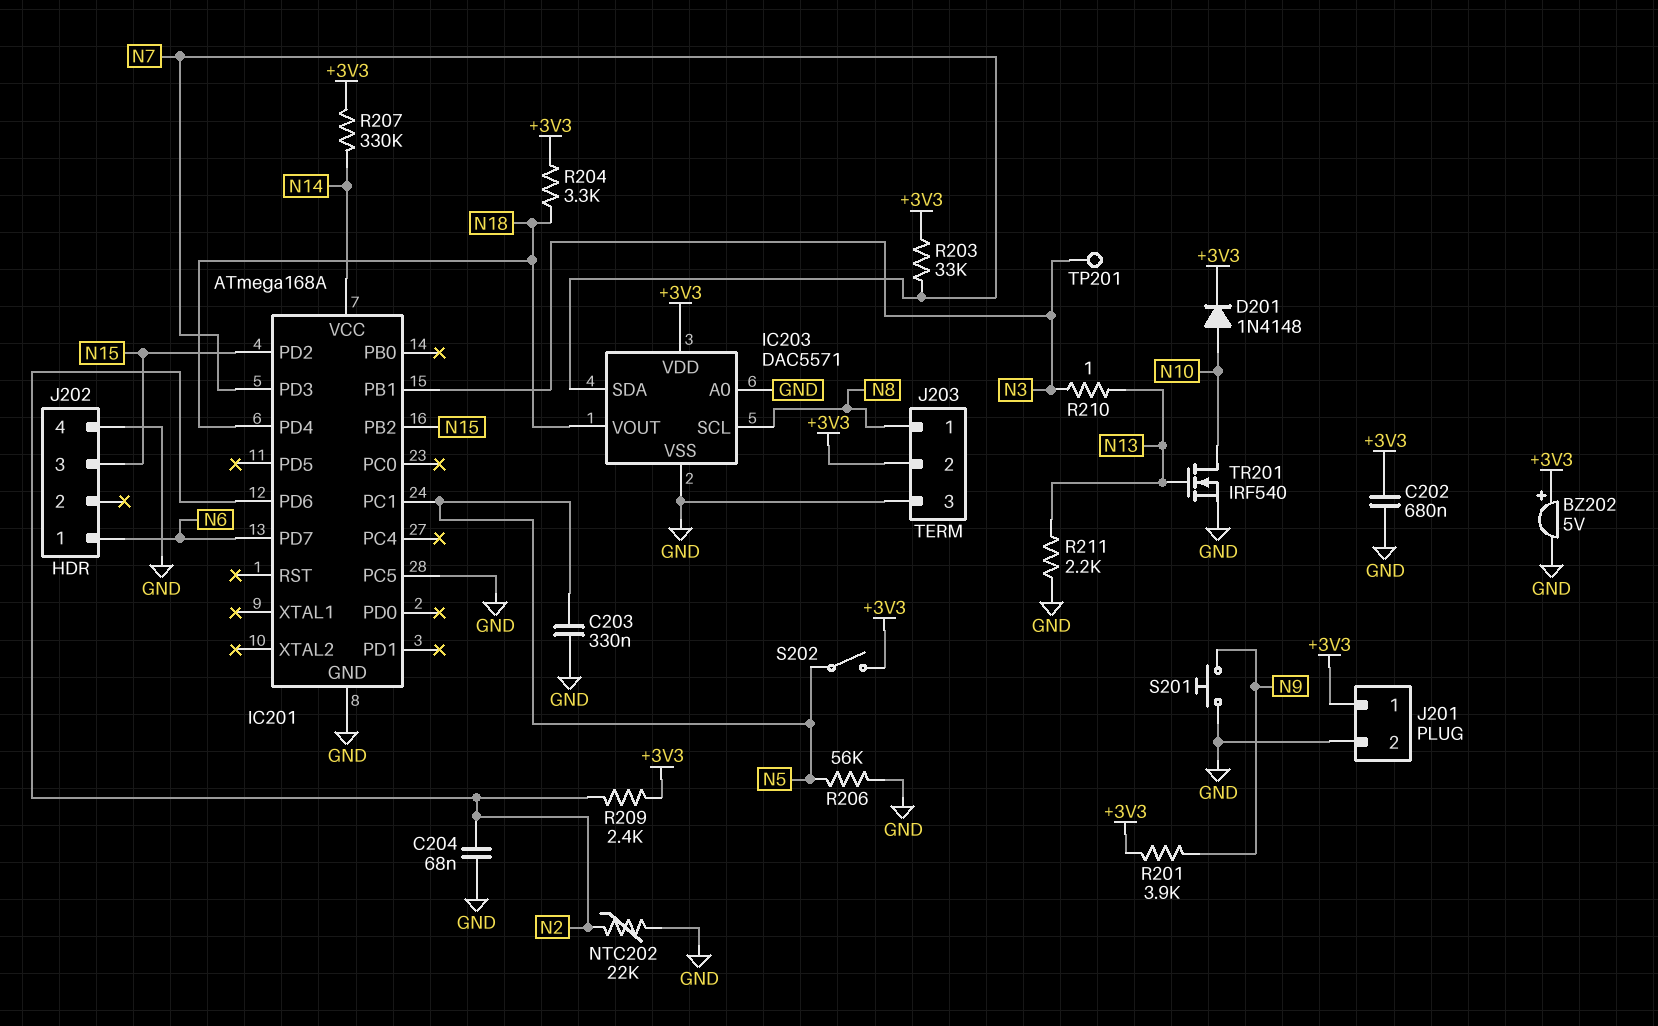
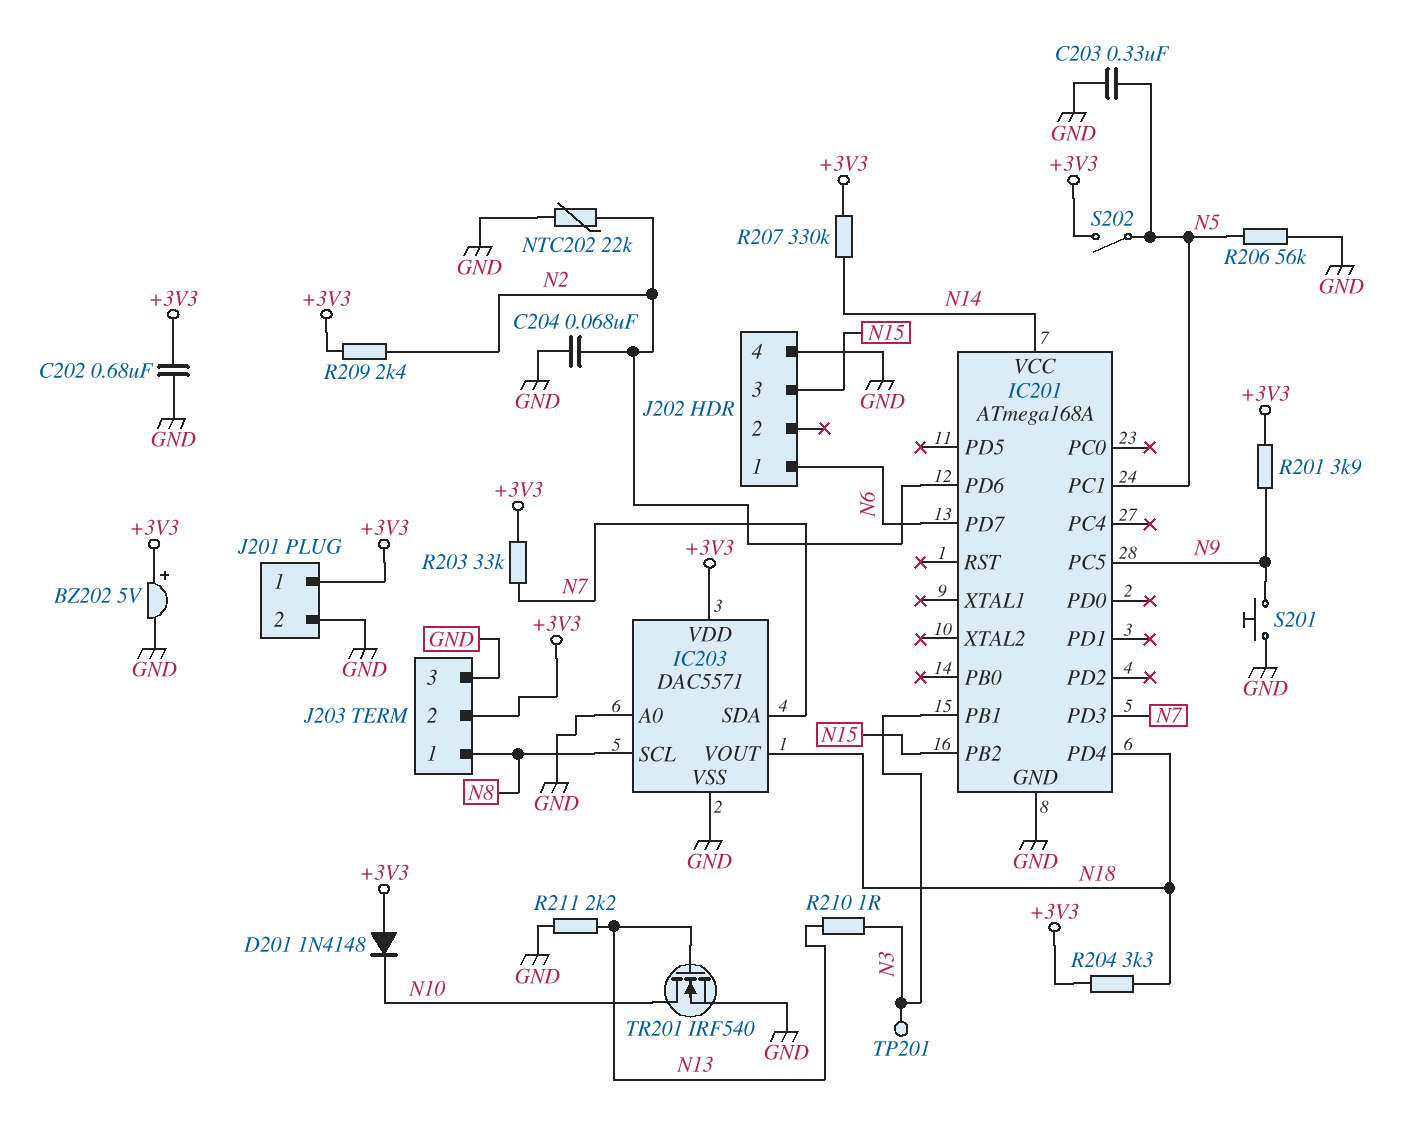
D201: diode 1N4148 (A N10, K +3V3) -> diode 1N4148 (A +3V3, K N10)
IC201 pin PC5: GND -> N9
IC201 pin PD2: N15 -> none

